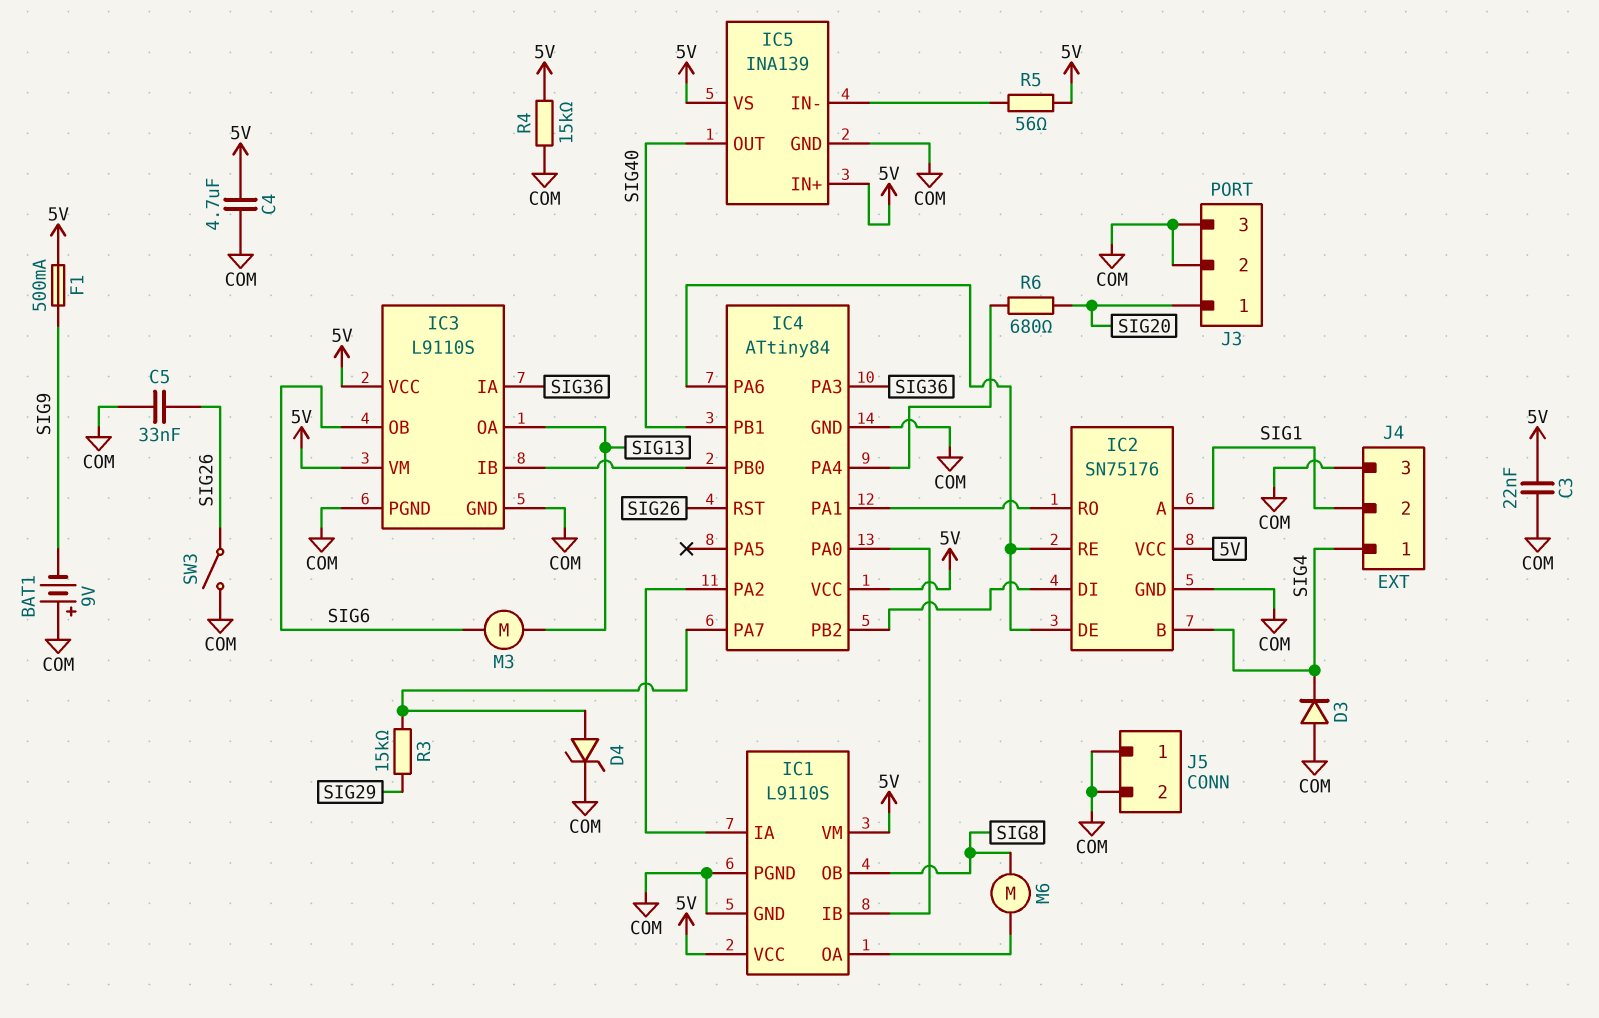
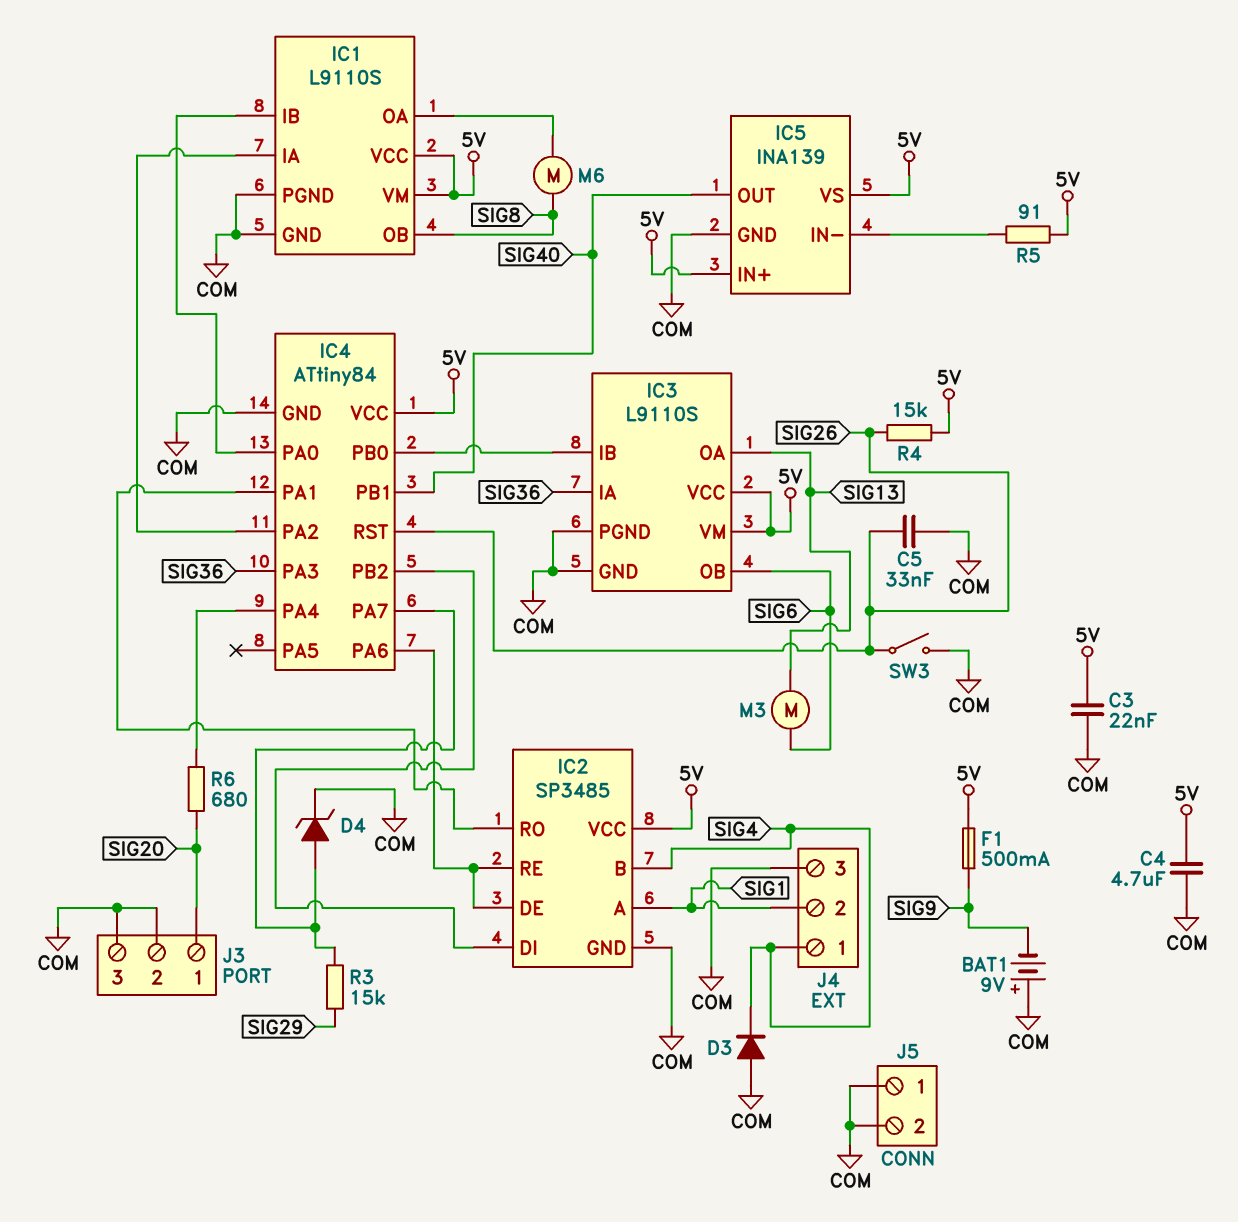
IC2: SN75176 -> SP3485
R4: 15k (5V, COM) -> 15k (5V, SIG26)
R5: 56 (5V, IC5/IN-) -> 91 (5V, IC5/IN-)

